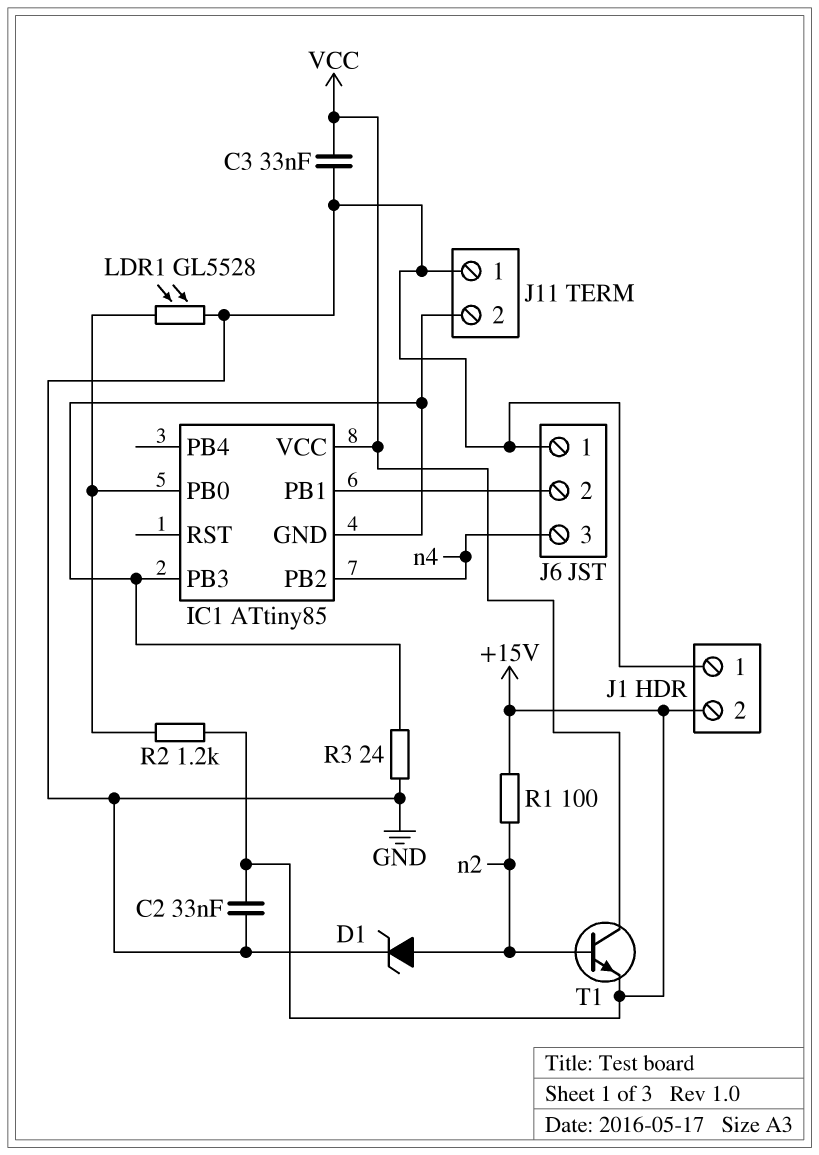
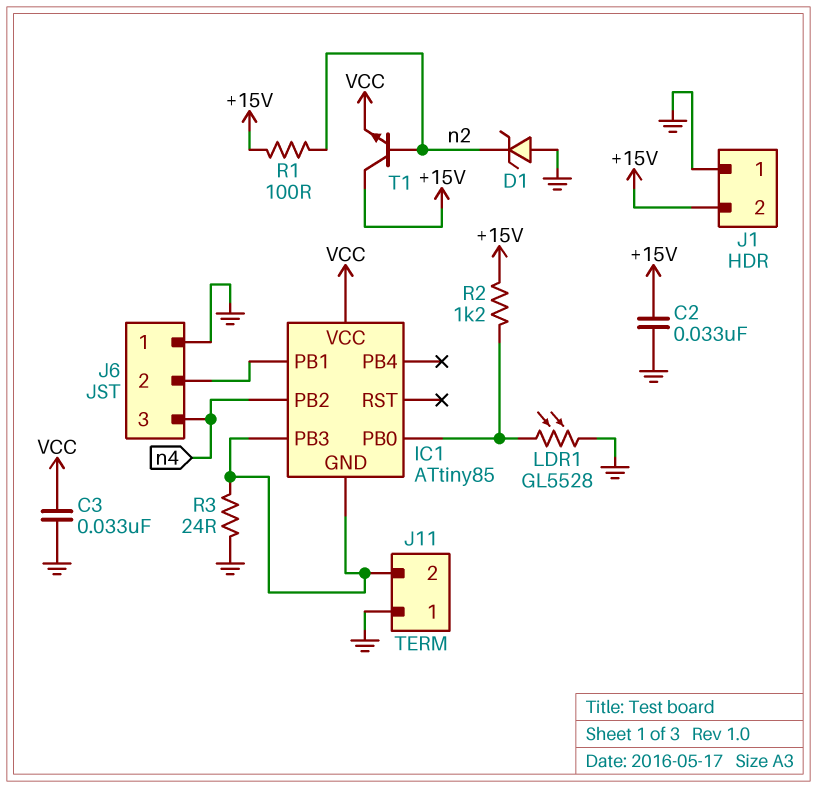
D1: zener (A n2, K GND) -> zener (A GND, K n2)
T1: NPN (B n2, C VCC, E +15V) -> NPN (B n2, C +15V, E VCC)

